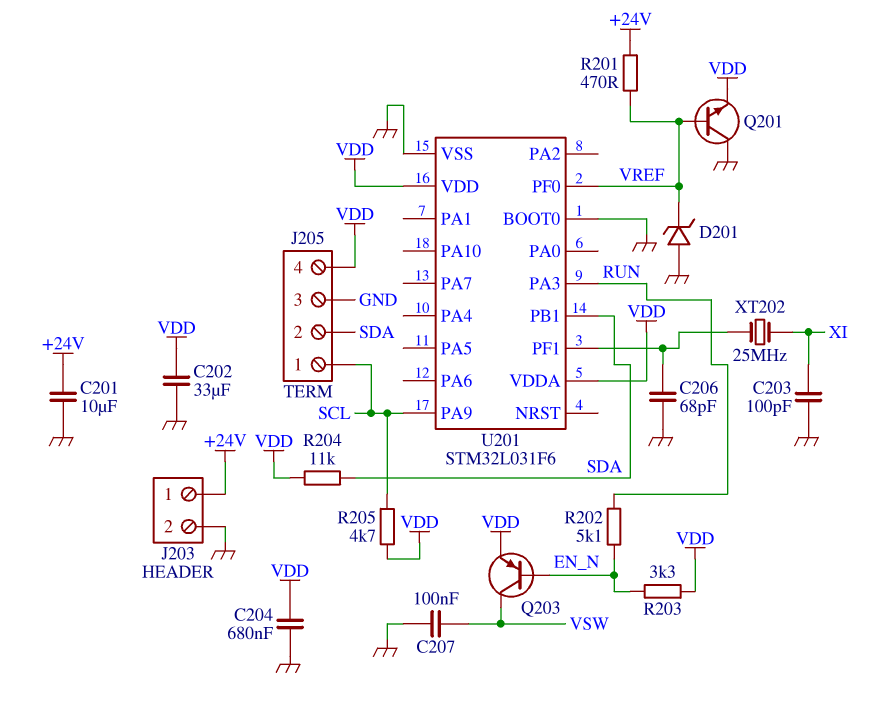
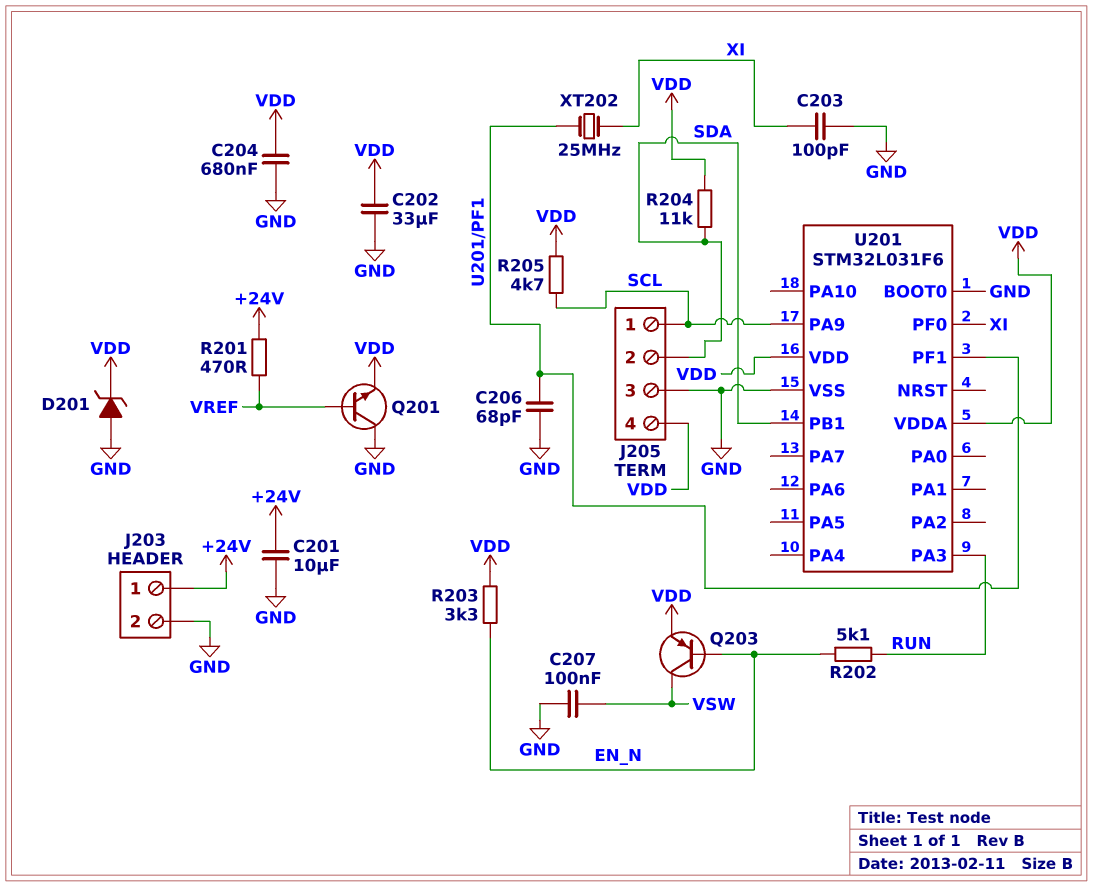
D201: zener (A GND, K VREF) -> zener (A GND, K VDD)
U201 pin PF0: VREF -> XI

